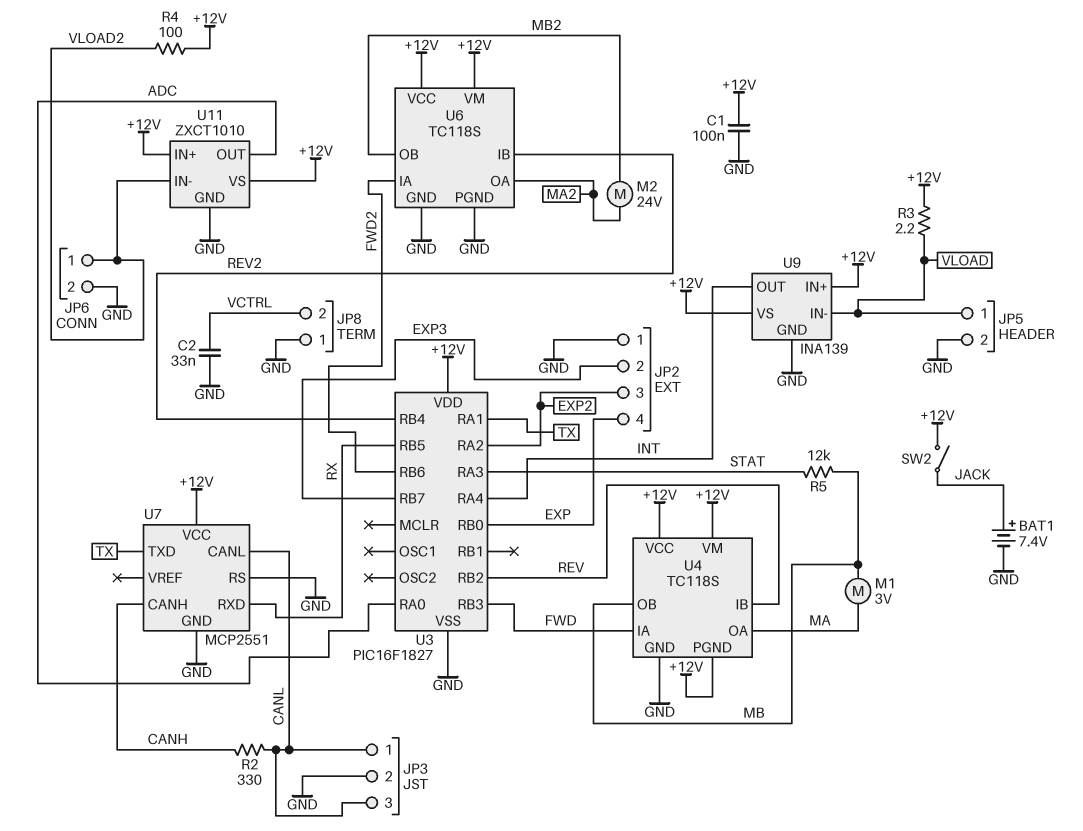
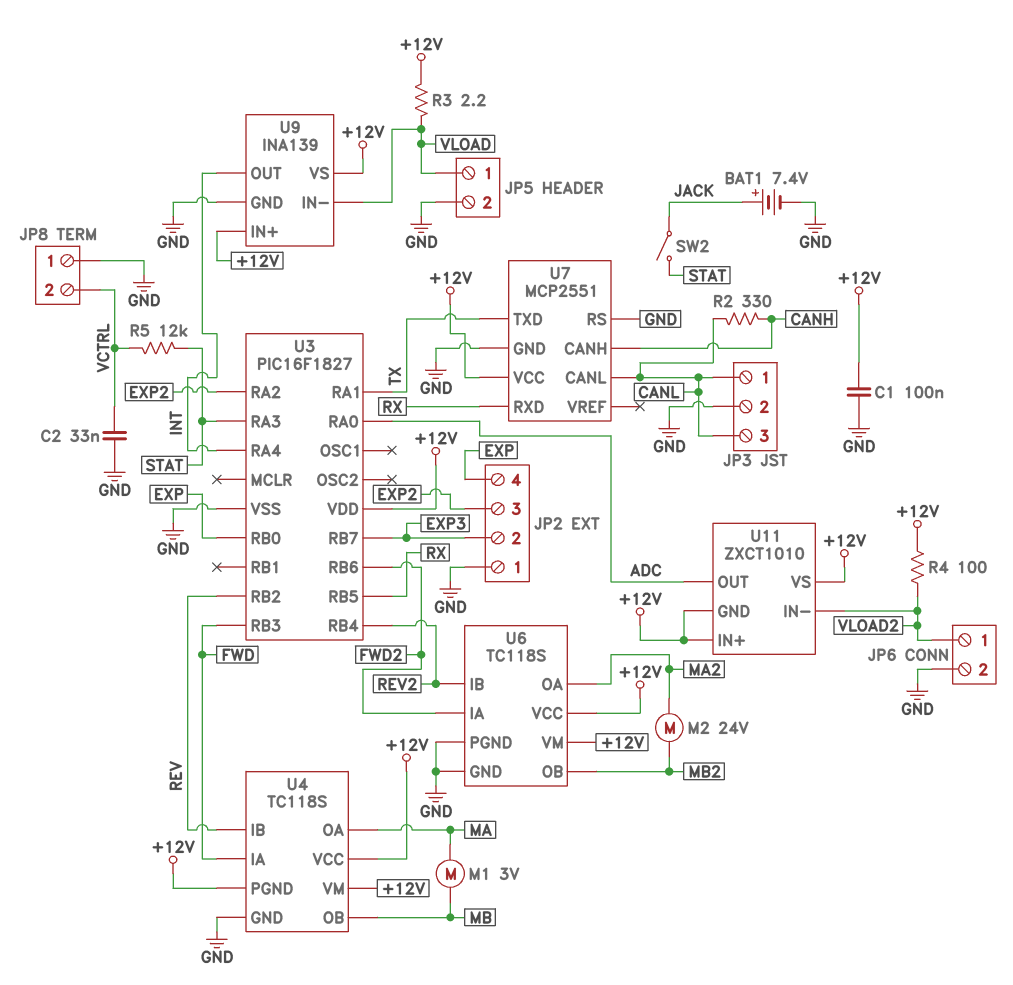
R5: 12k (MB, STAT) -> 12k (STAT, VCTRL)
SW2: switch (+12V, JACK) -> switch (JACK, STAT)
U11 pin GND: GND -> +12V

